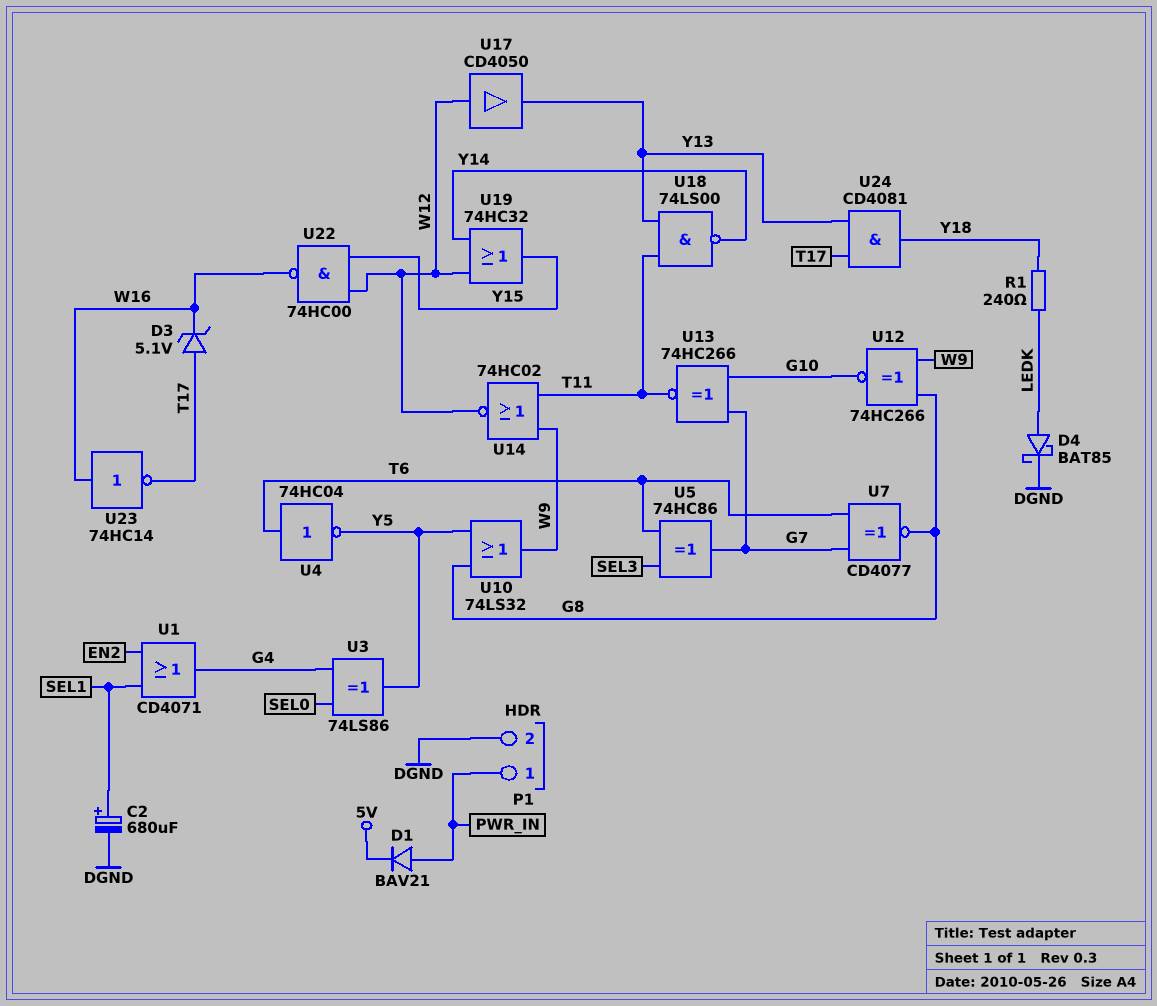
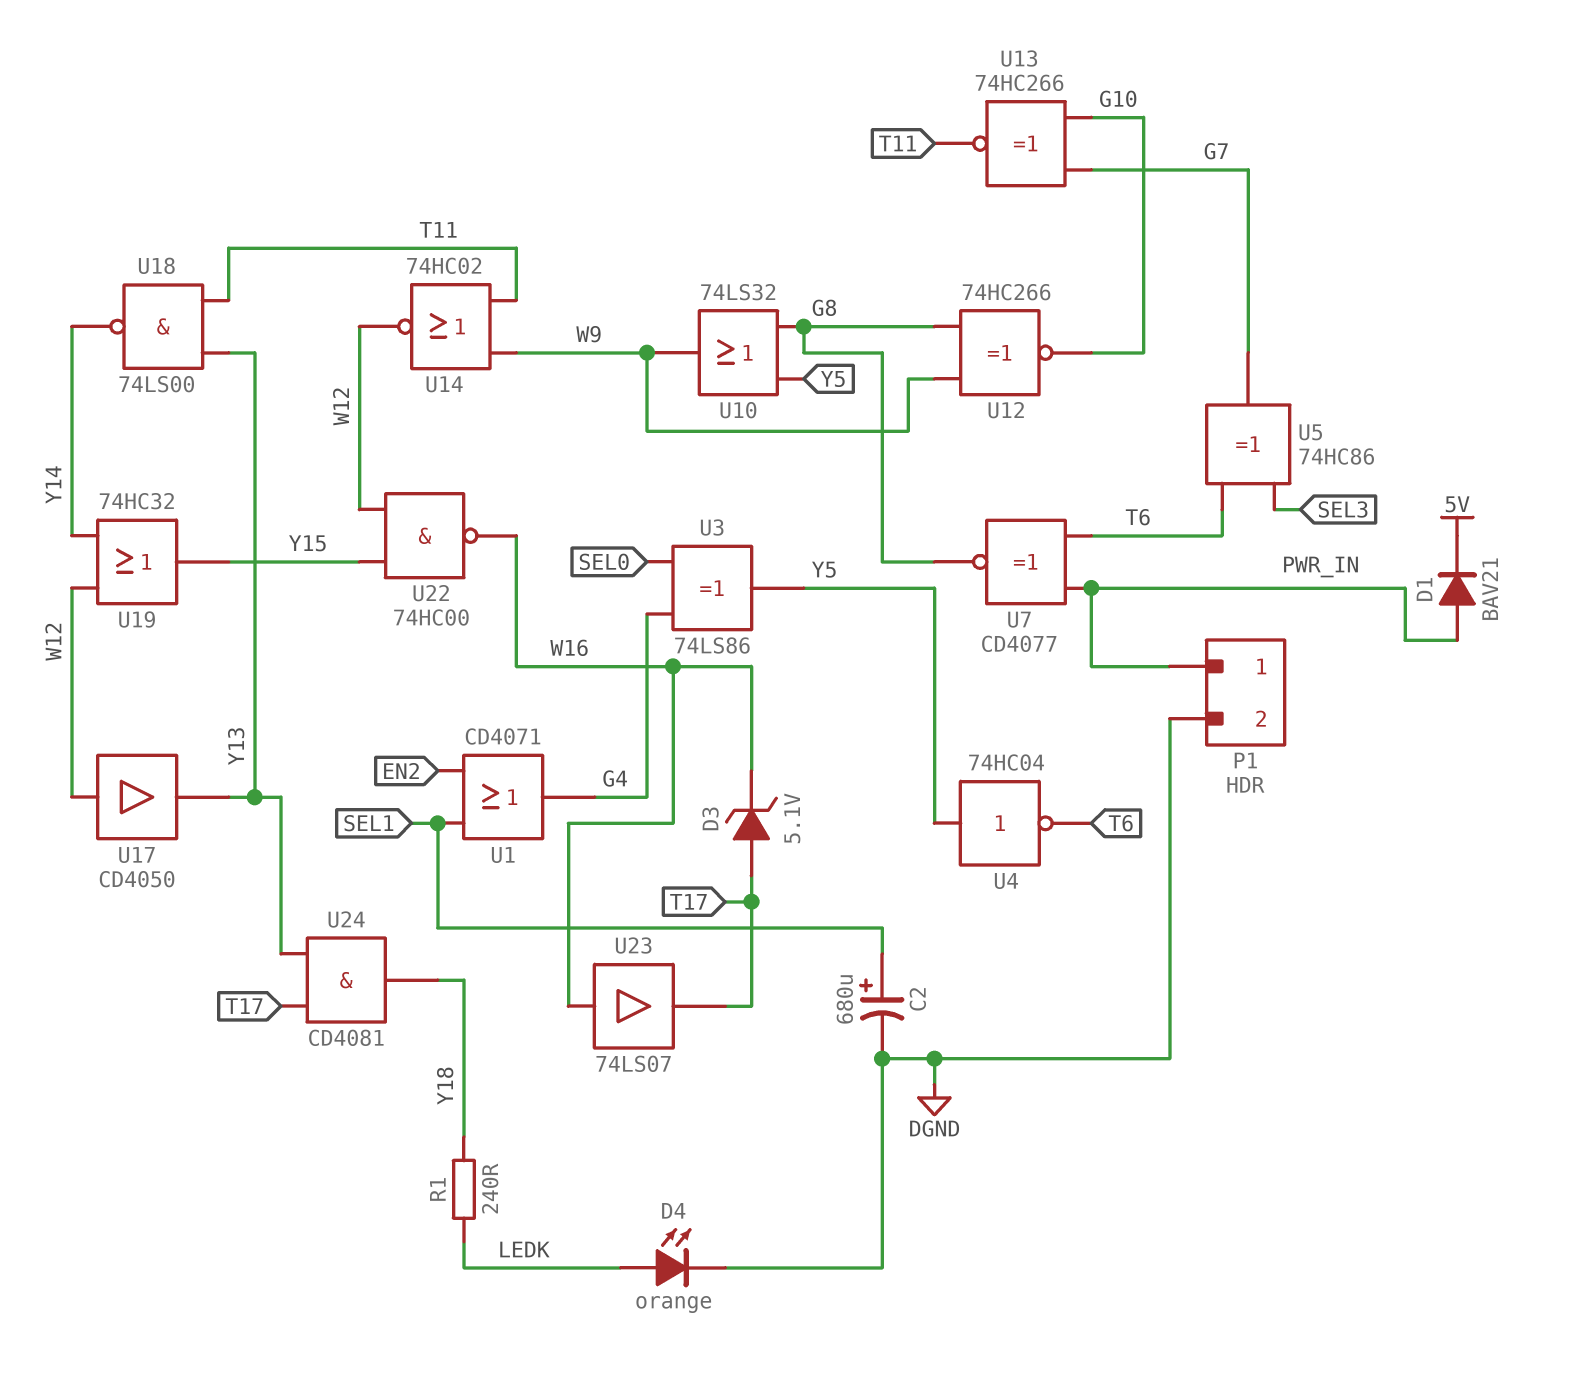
D4: schottky BAT85 (A LEDK, K DGND) -> LED orange (A LEDK, K DGND)
U4: NOT 74HC04 (in T6, out Y5) -> NOT 74HC04 (in Y5, out T6)
U7: XNOR CD4077 (in G7, in T6, out G8) -> XNOR CD4077 (in PWR_IN, in T6, out G8)
U23: NOT 74HC14 (in W16, out T17) -> buffer 74LS07 (in W16, out T17)

